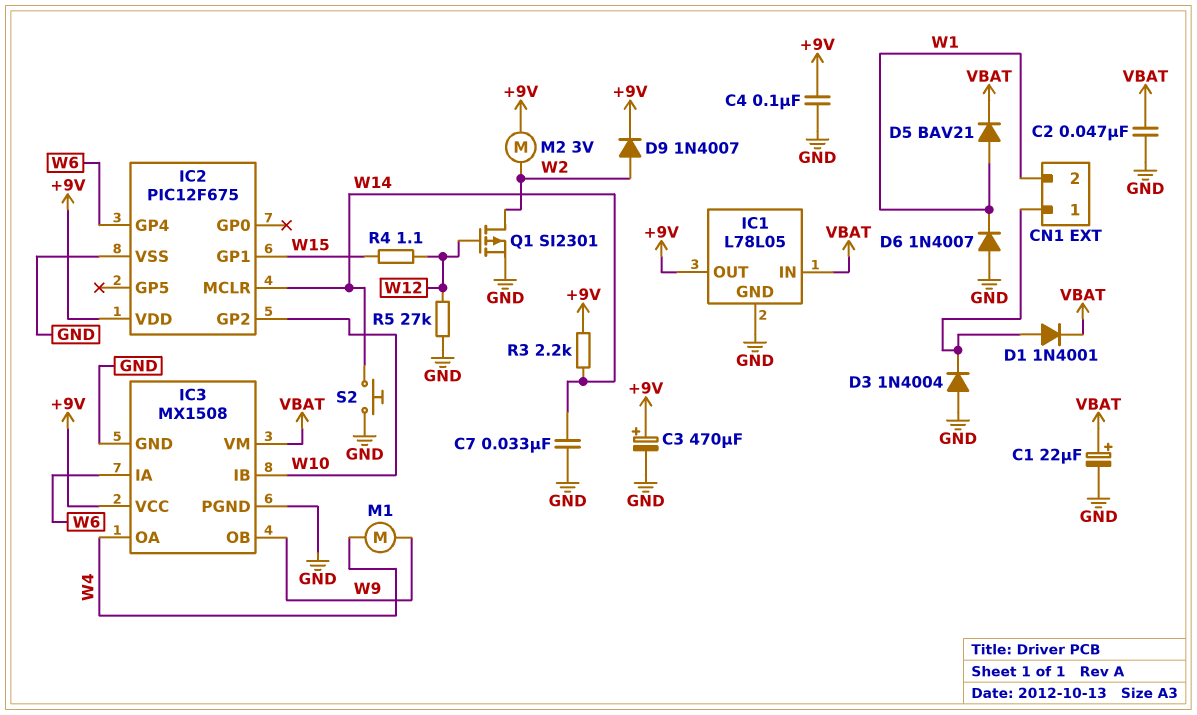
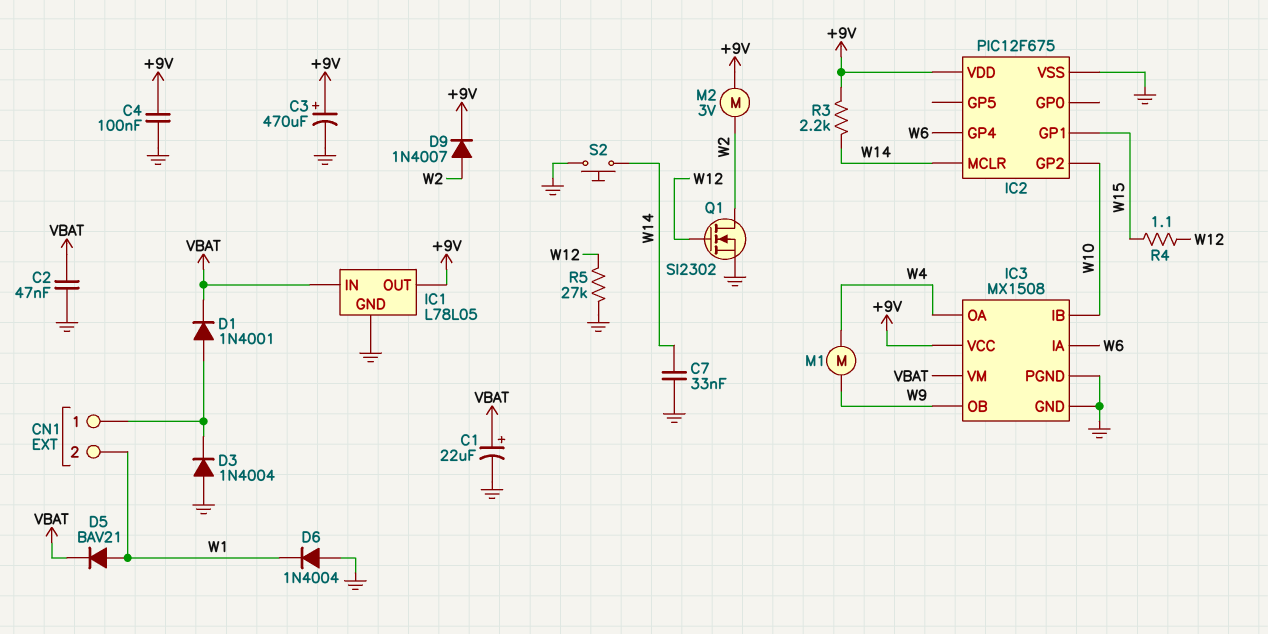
D6: diode 1N4007 (A GND, K W1) -> diode 1N4004 (A GND, K W1)
Q1: PMOS SI2301 (G W12, D W2, S GND) -> NMOS SI2302 (G W12, D W2, S GND)

